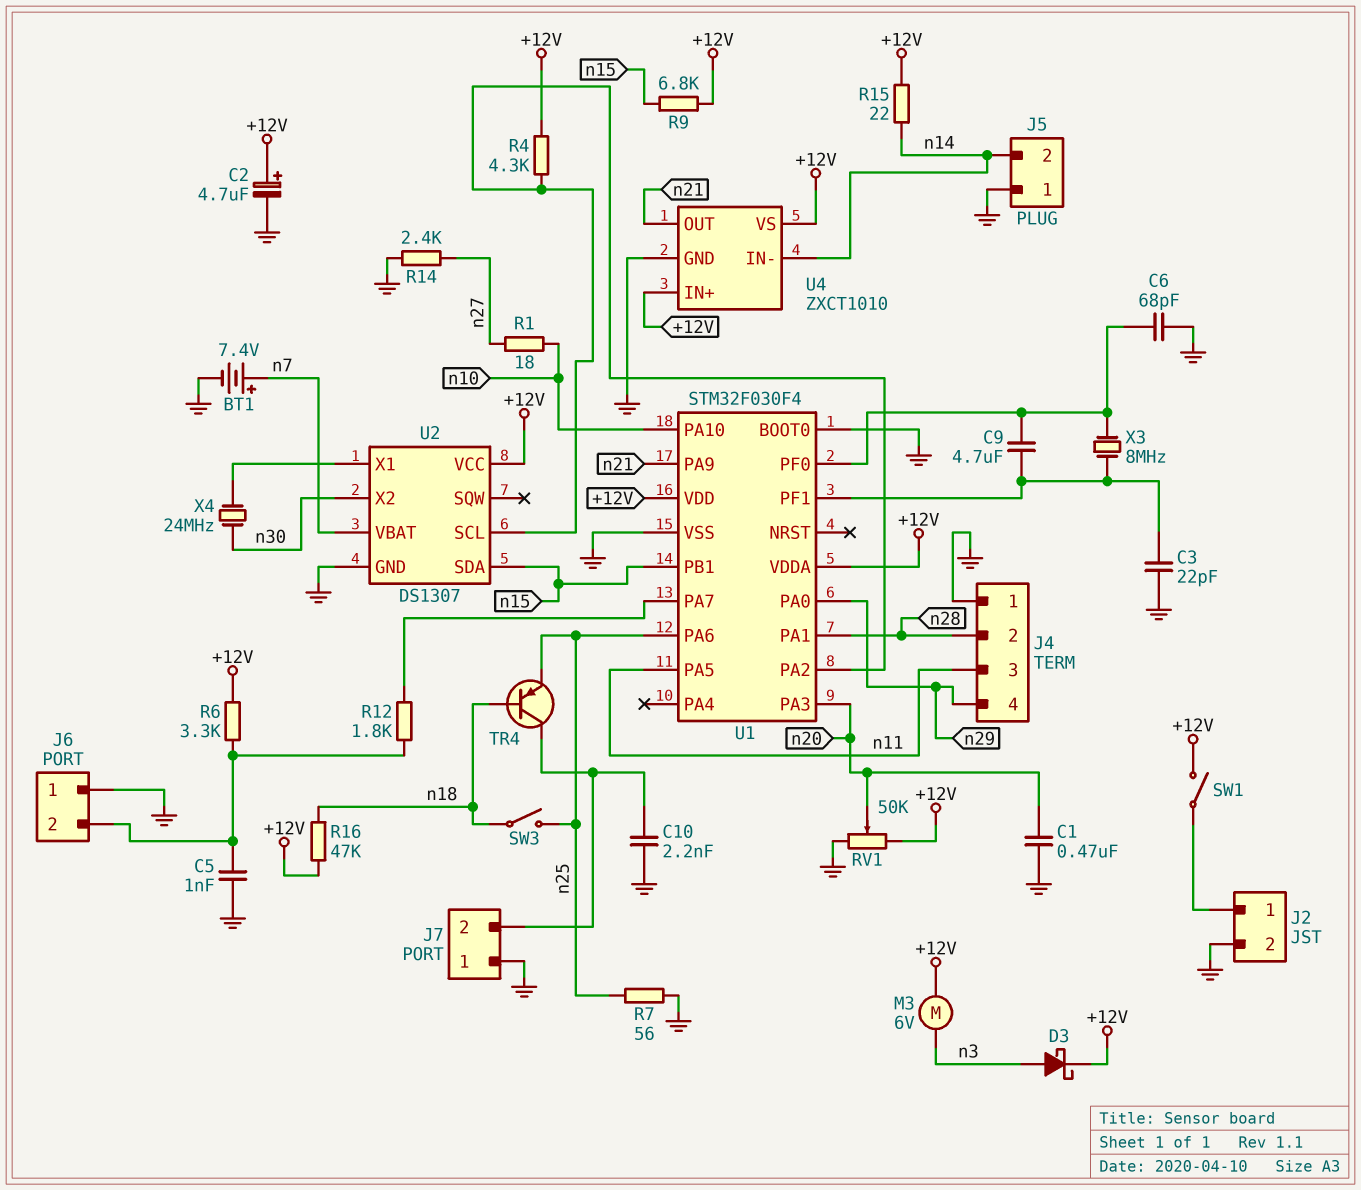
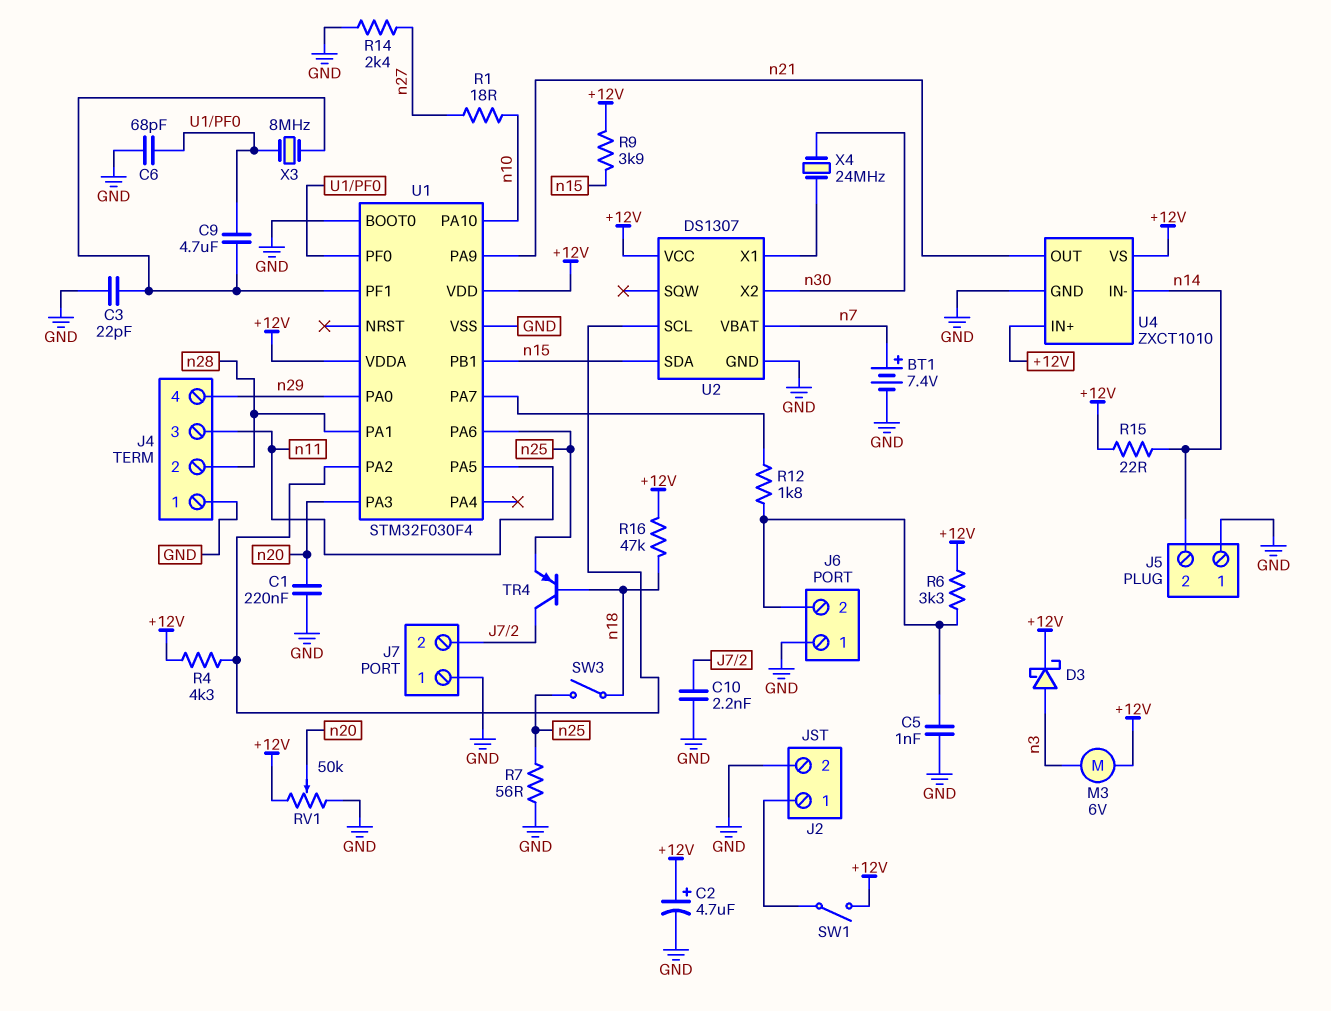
C1: 470nF (GND, n20) -> 220nF (GND, n20)
R9: 6.8k (+12V, n15) -> 3.9k (+12V, n15)

